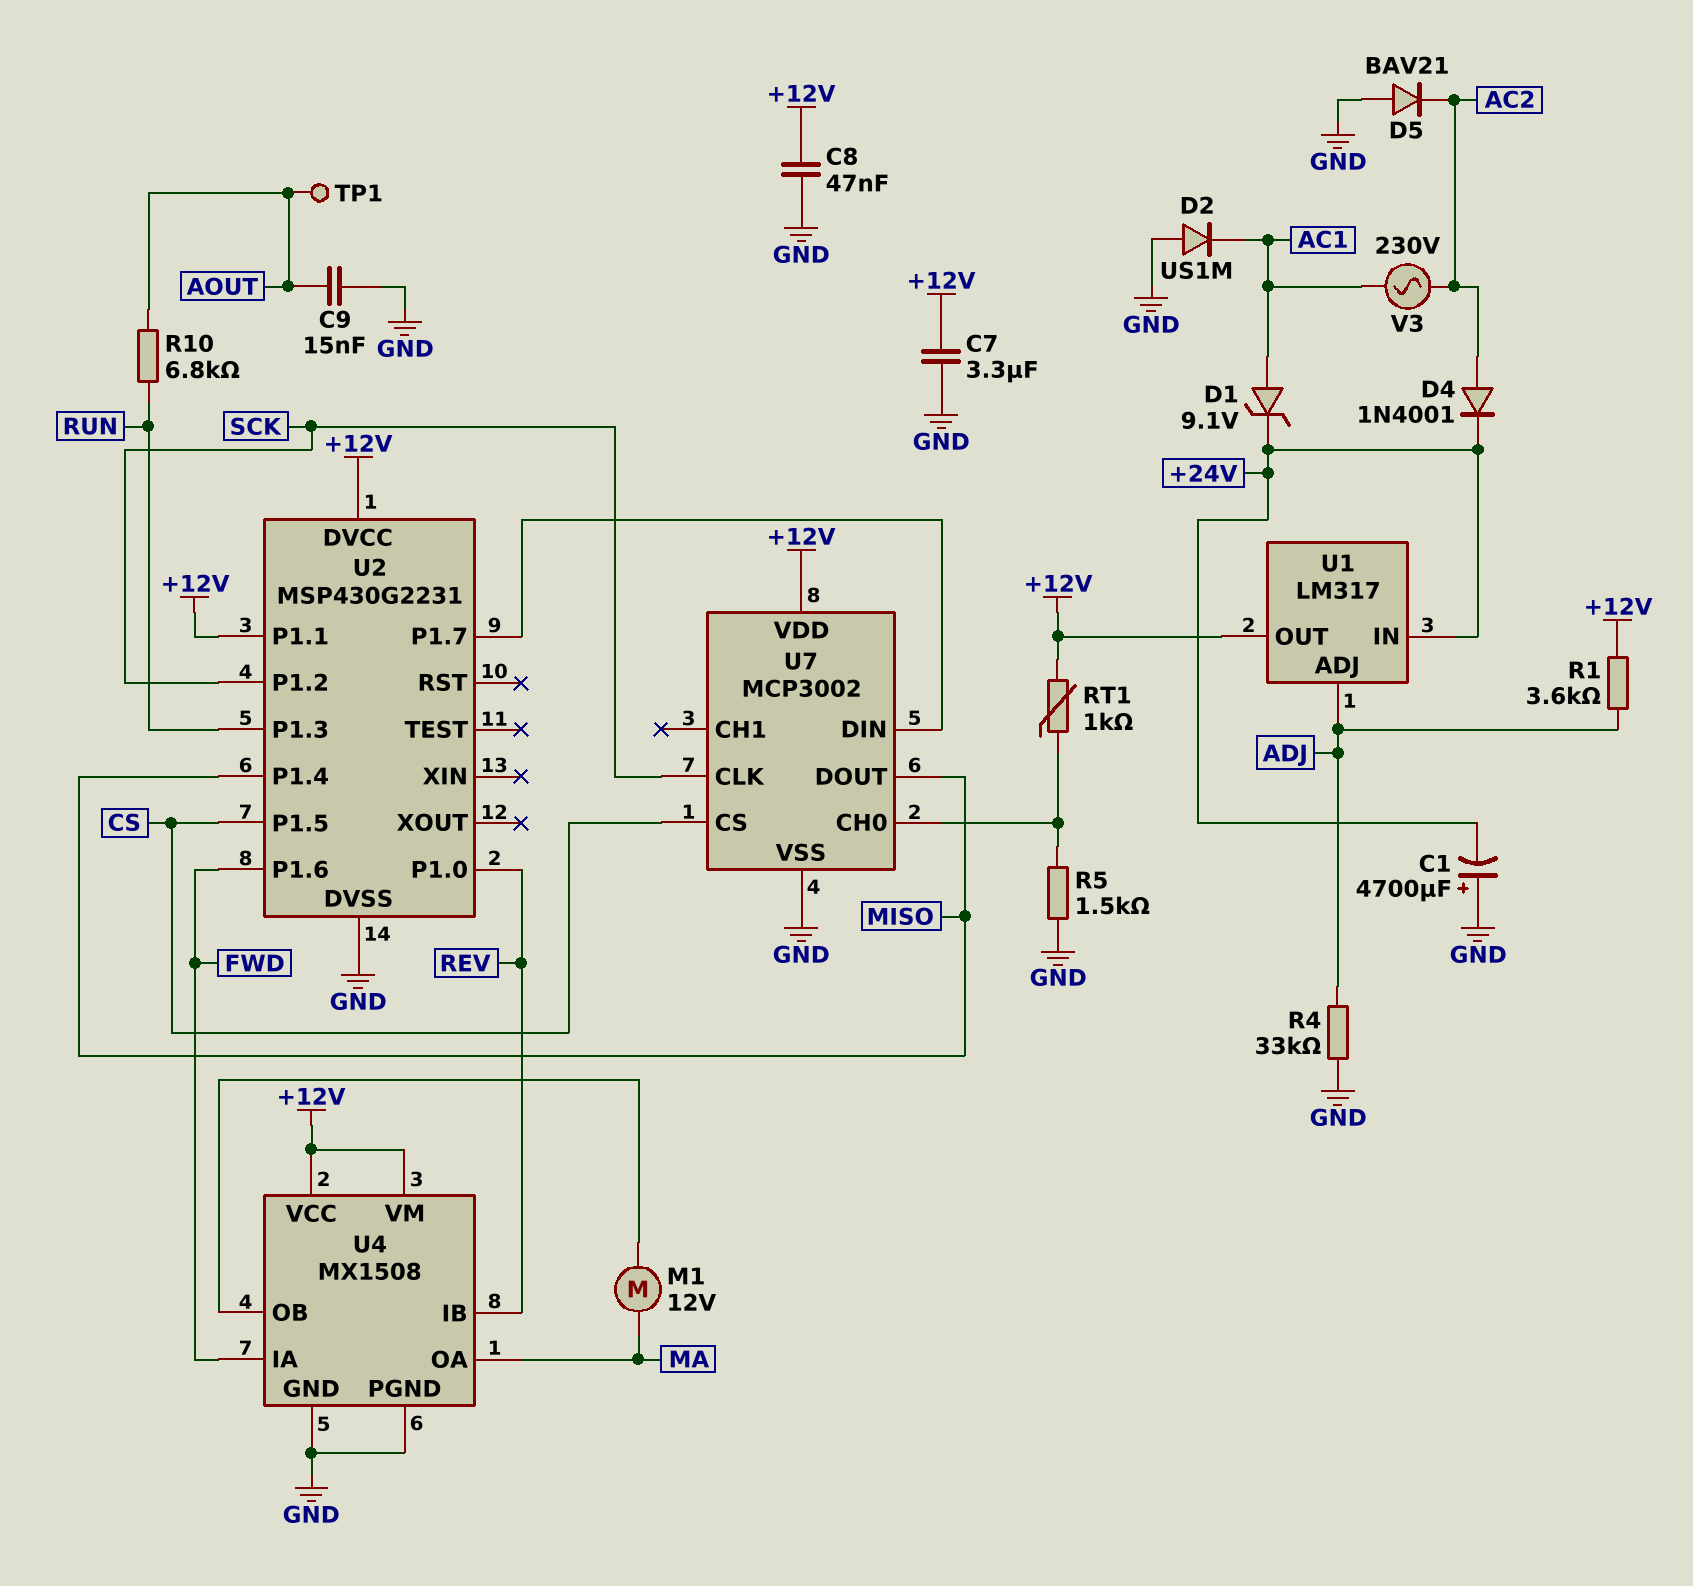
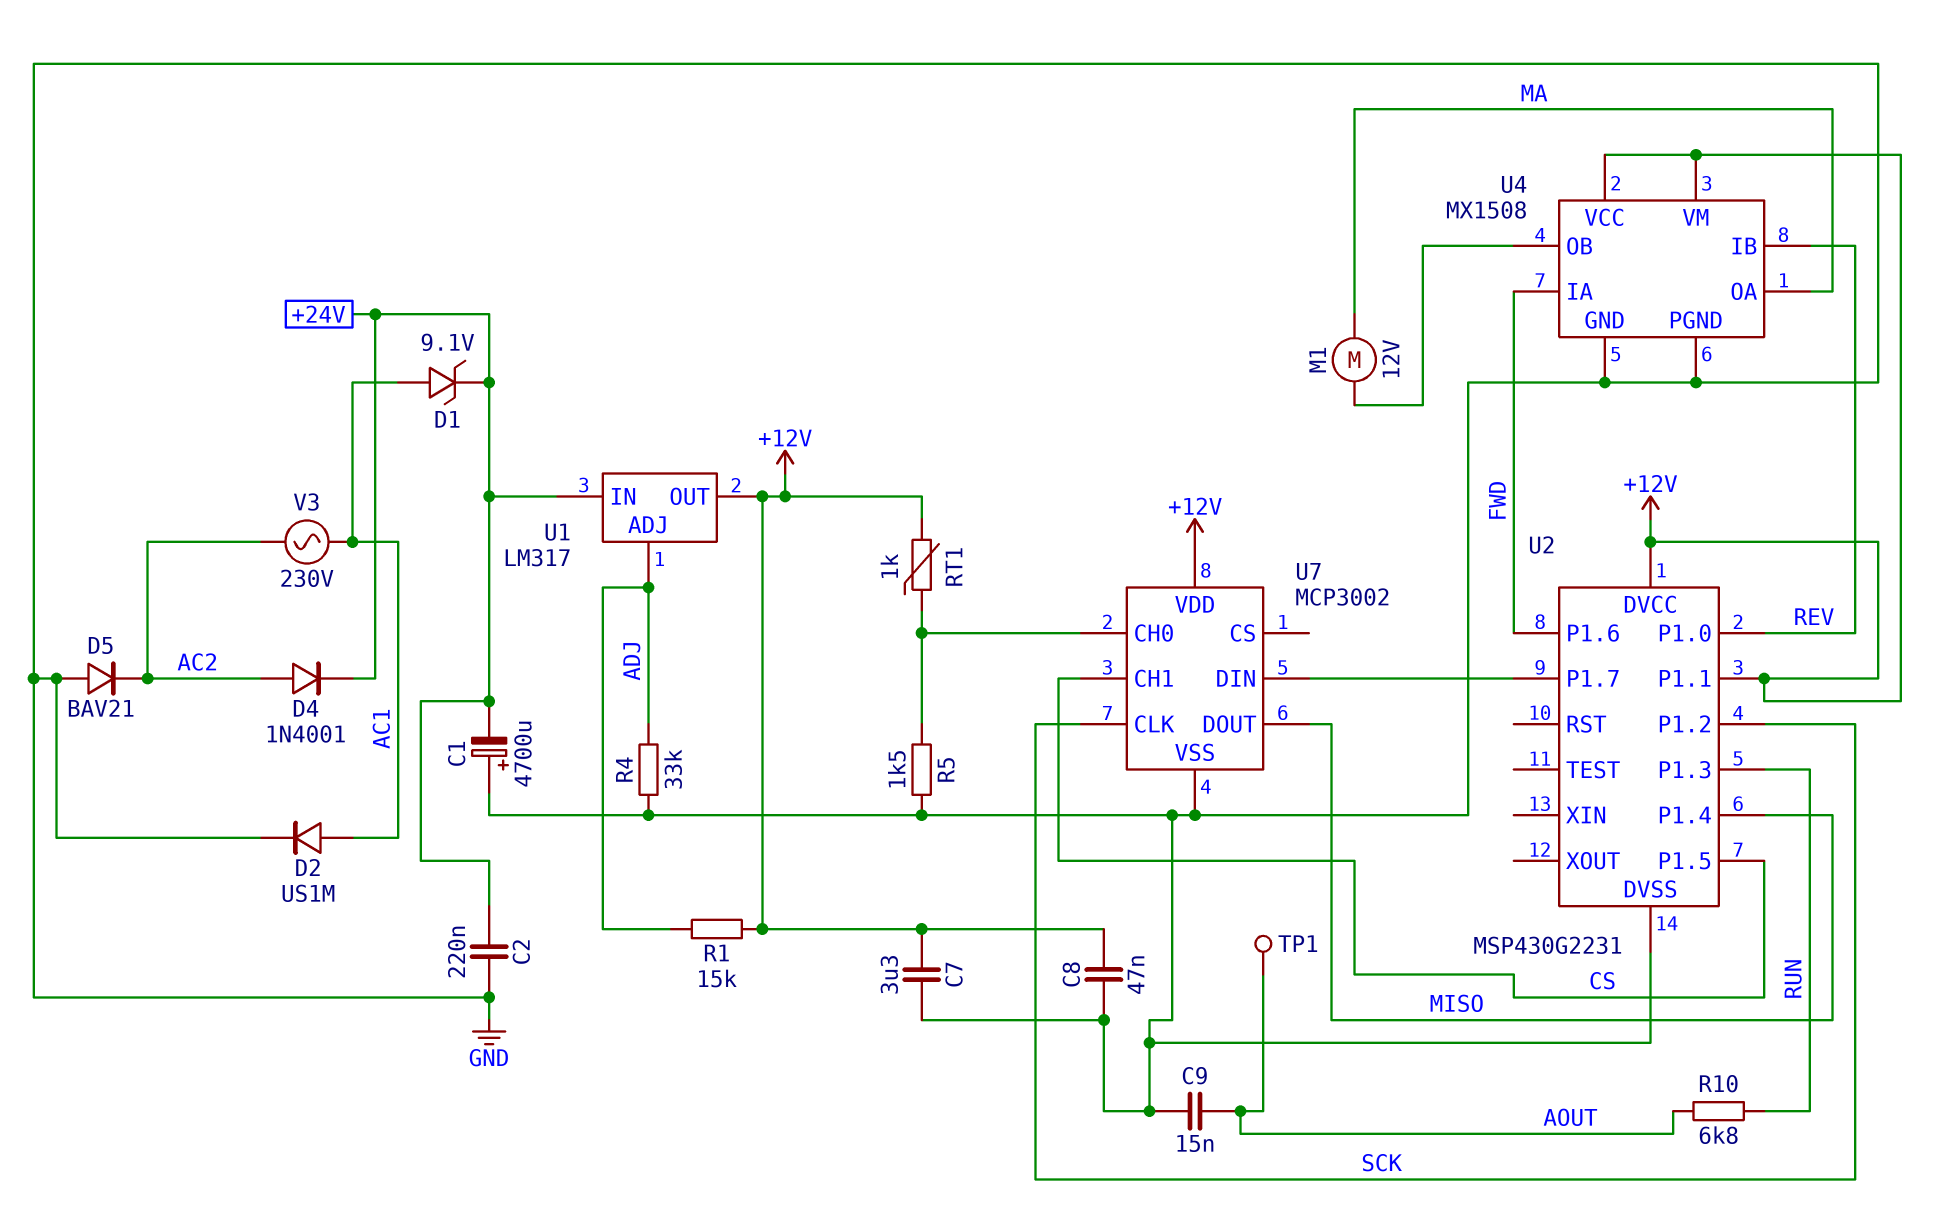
C2: none -> 220nF (+24V, GND)
D2: diode US1M (A GND, K AC1) -> diode US1M (A AC1, K GND)
R1: 3.6k (+12V, ADJ) -> 15k (+12V, ADJ)
U7 pin CH1: none -> CS
U7 pin CS: CS -> none

